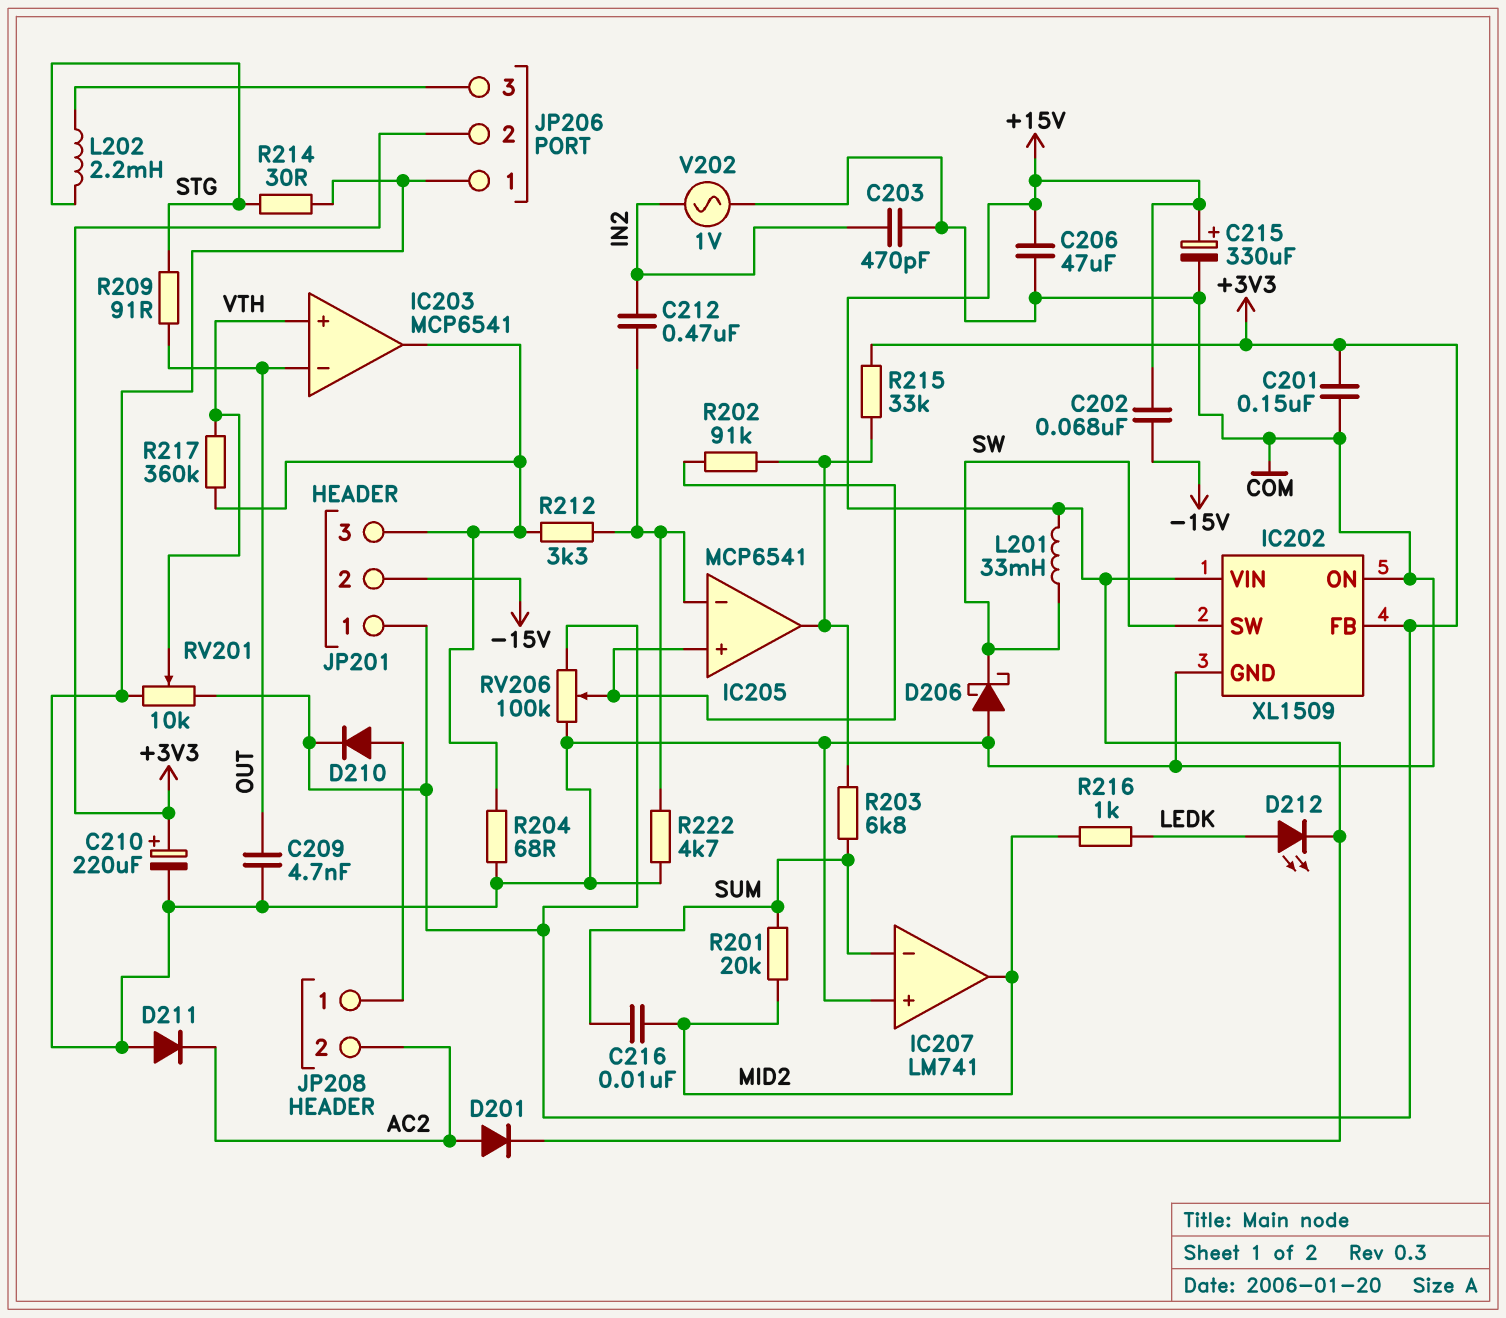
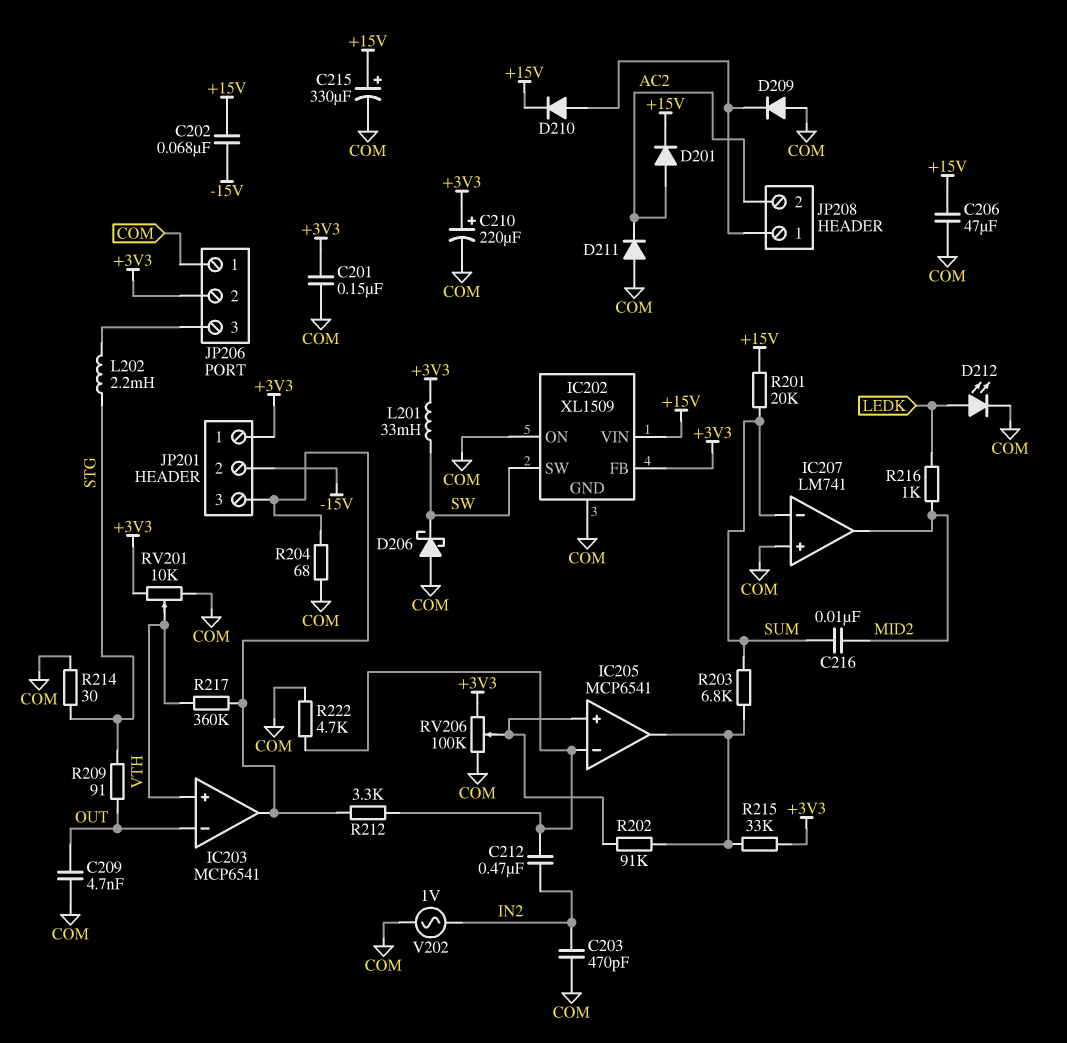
D209: none -> diode (A COM, K JP208/1)
D210: diode (A JP208/1, K +3V3) -> diode (A JP208/1, K +15V)
D212: LED (A LEDK, K +15V) -> LED (A LEDK, K COM)
L201: 33mH (+15V, SW) -> 33mH (+3V3, SW)
R201: 20k (MID2, SUM) -> 20k (+15V, SUM)

